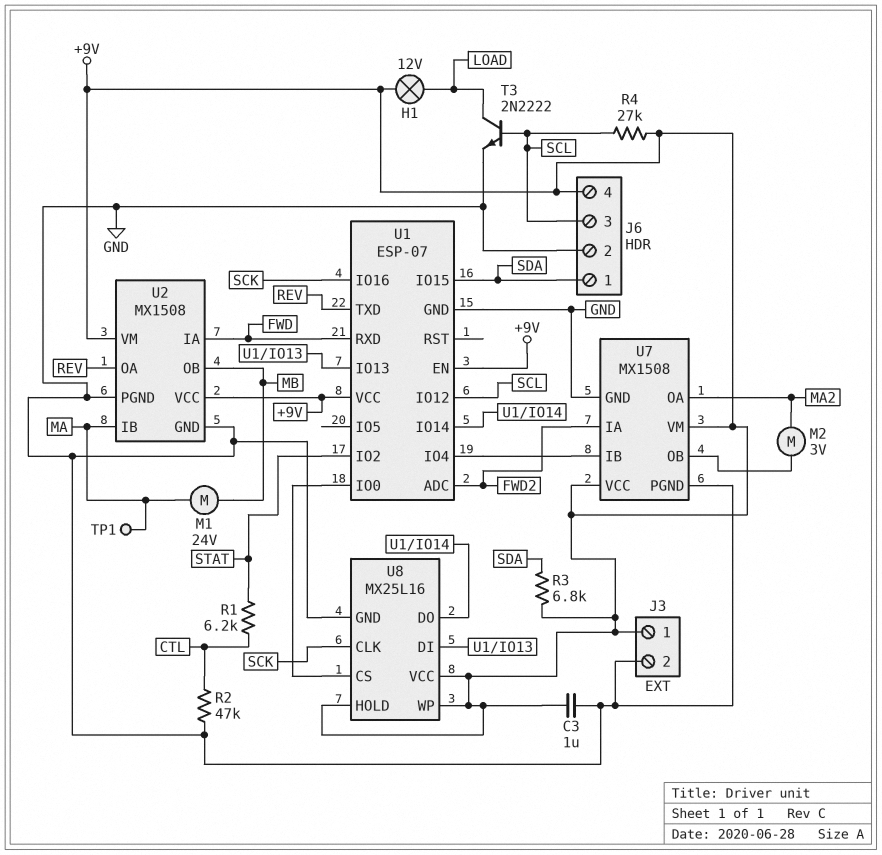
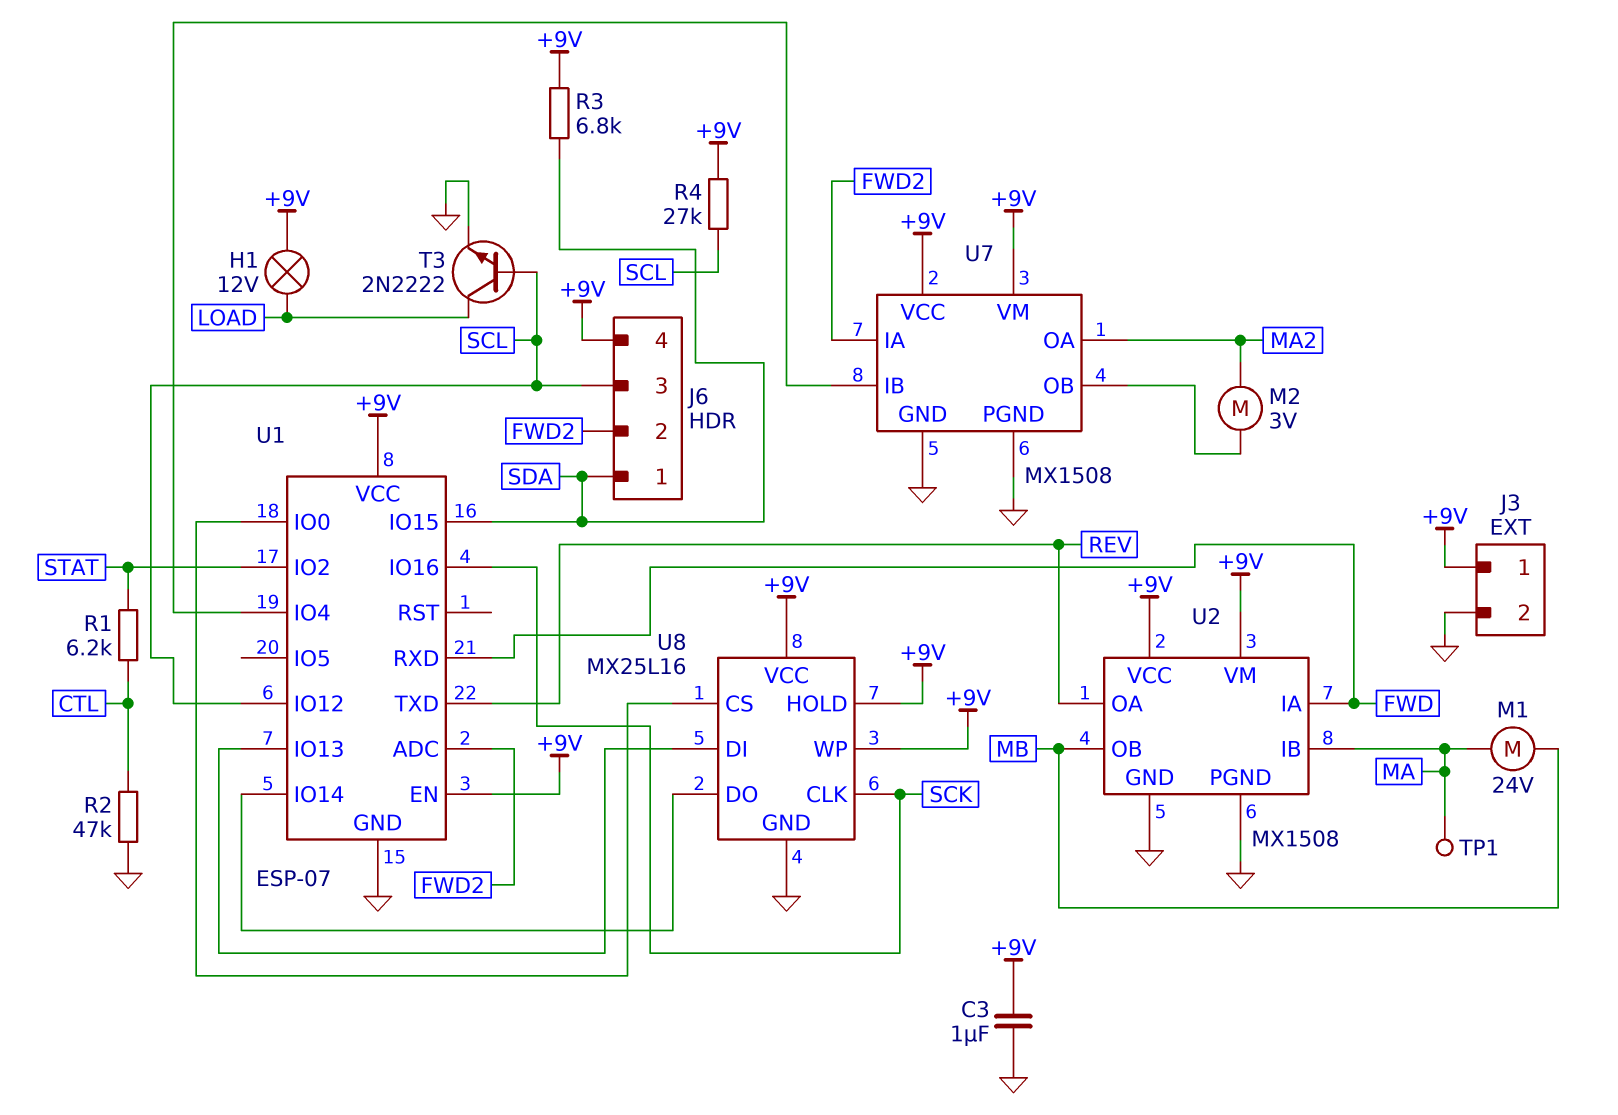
J6 pin 2: GND -> FWD2

